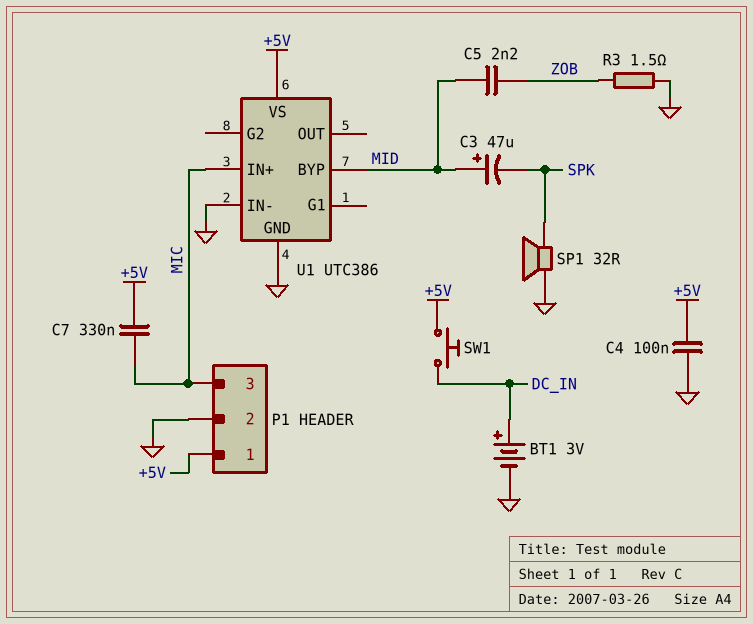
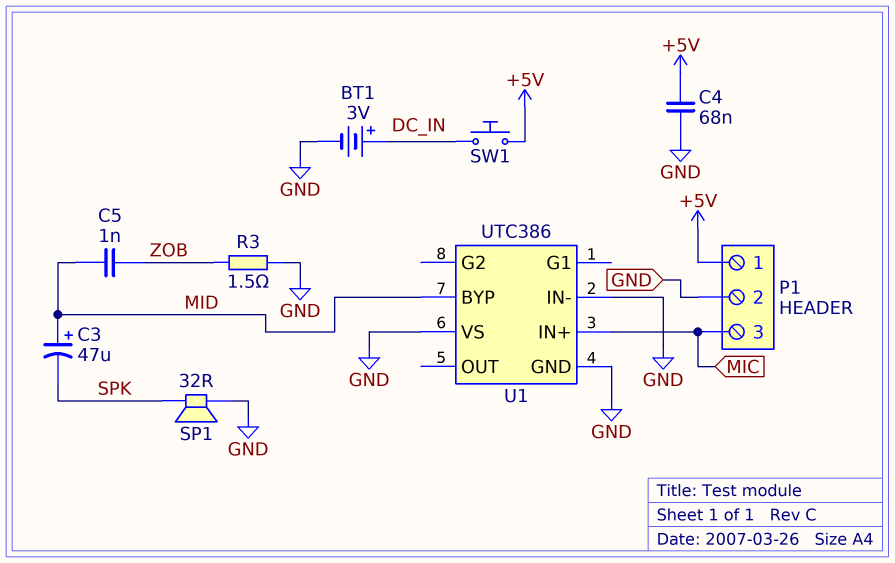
C4: 100nF (+5V, GND) -> 68nF (+5V, GND)
C5: 2.2nF (MID, ZOB) -> 1nF (MID, ZOB)
C7: 330nF (+5V, MIC) -> none
U1 pin VS: +5V -> GND

